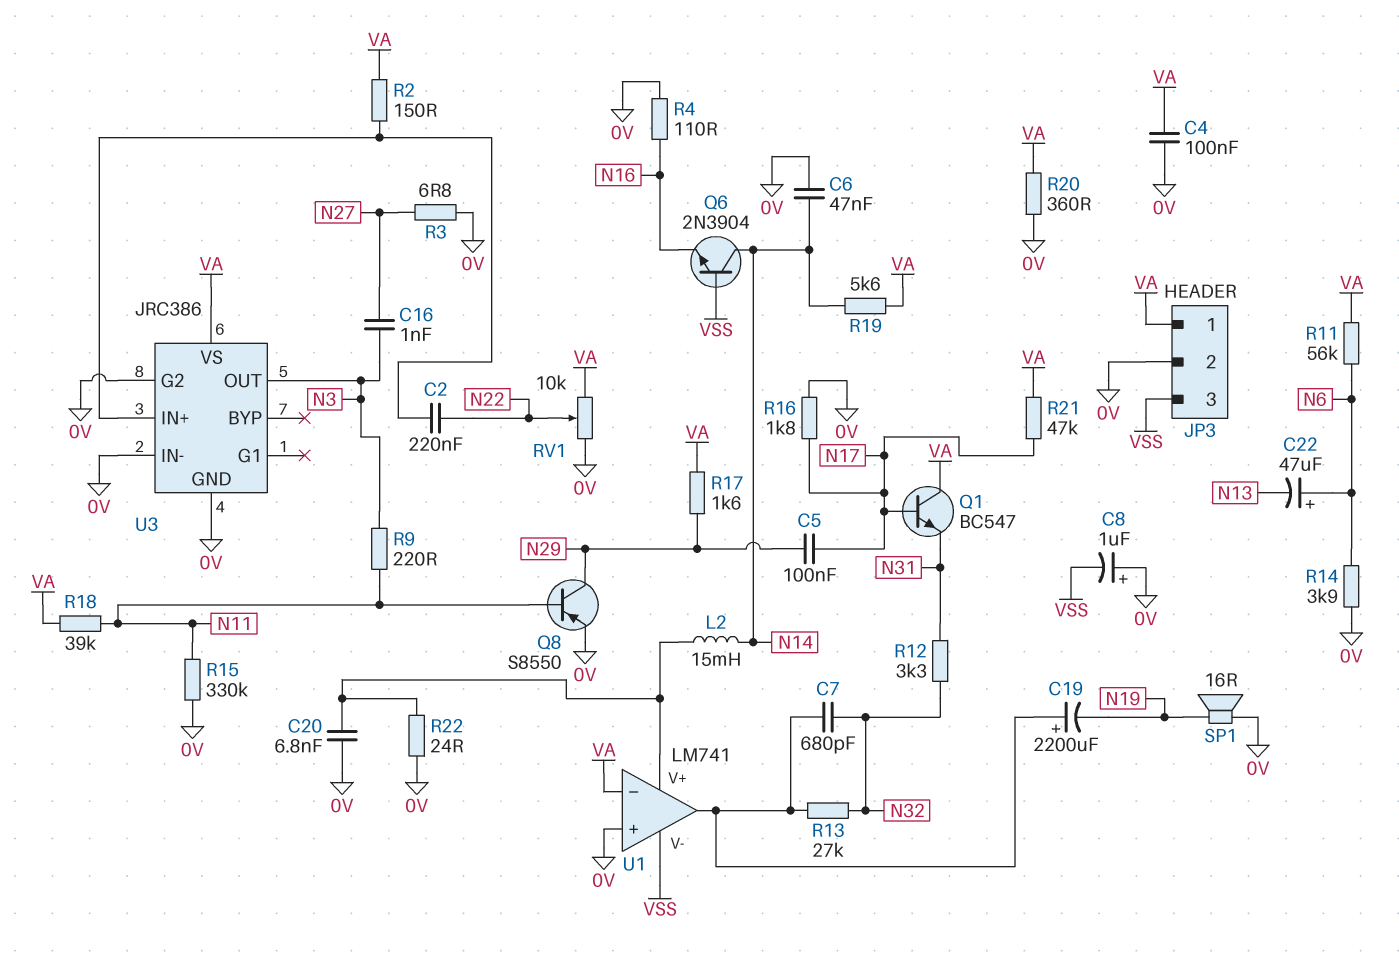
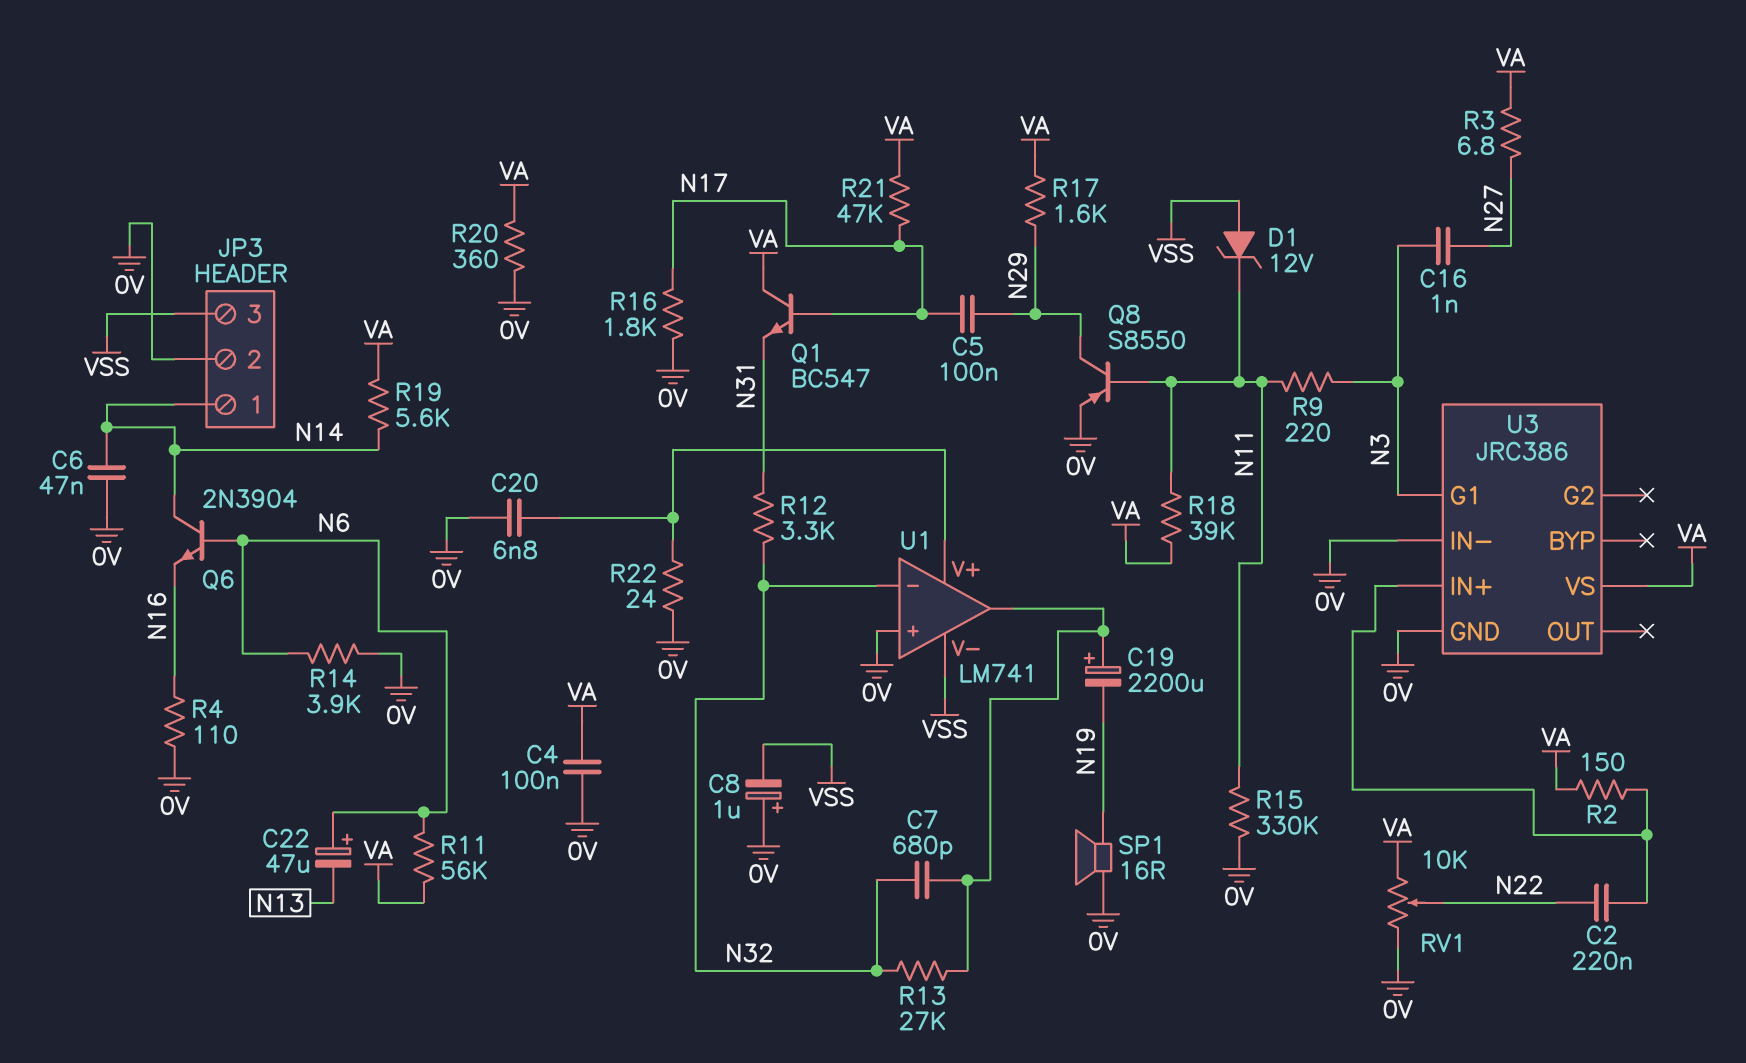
D1: none -> zener 12V (A VSS, K N11)
JP3 pin 1: VA -> N14
L2: 15mH (N14, U1/V+) -> none
Q6: NPN 2N3904 (B VSS, C N14, E N16) -> NPN 2N3904 (B N6, C N14, E N16)
R3: 6.8 (0V, N27) -> 6.8 (N27, VA)
U1 pin in-: VA -> N32
U3 pin G1: none -> N3
U3 pin G2: 0V -> none
U3 pin OUT: N3 -> none

